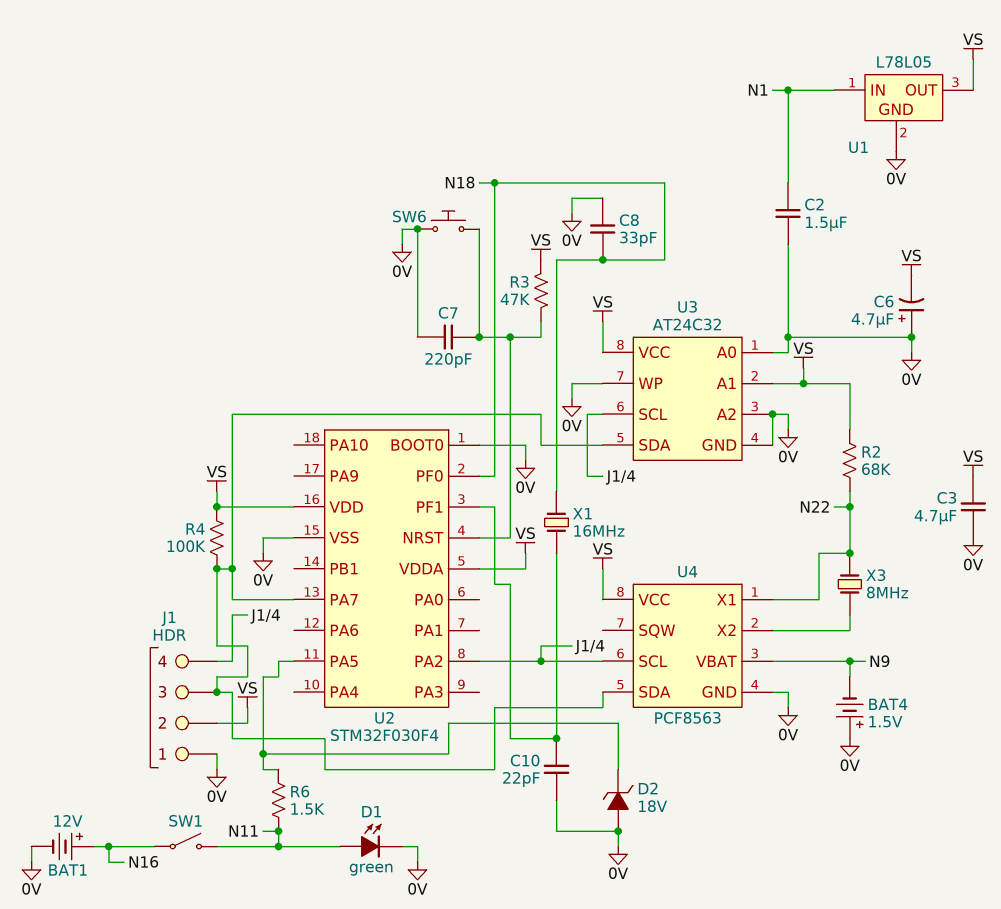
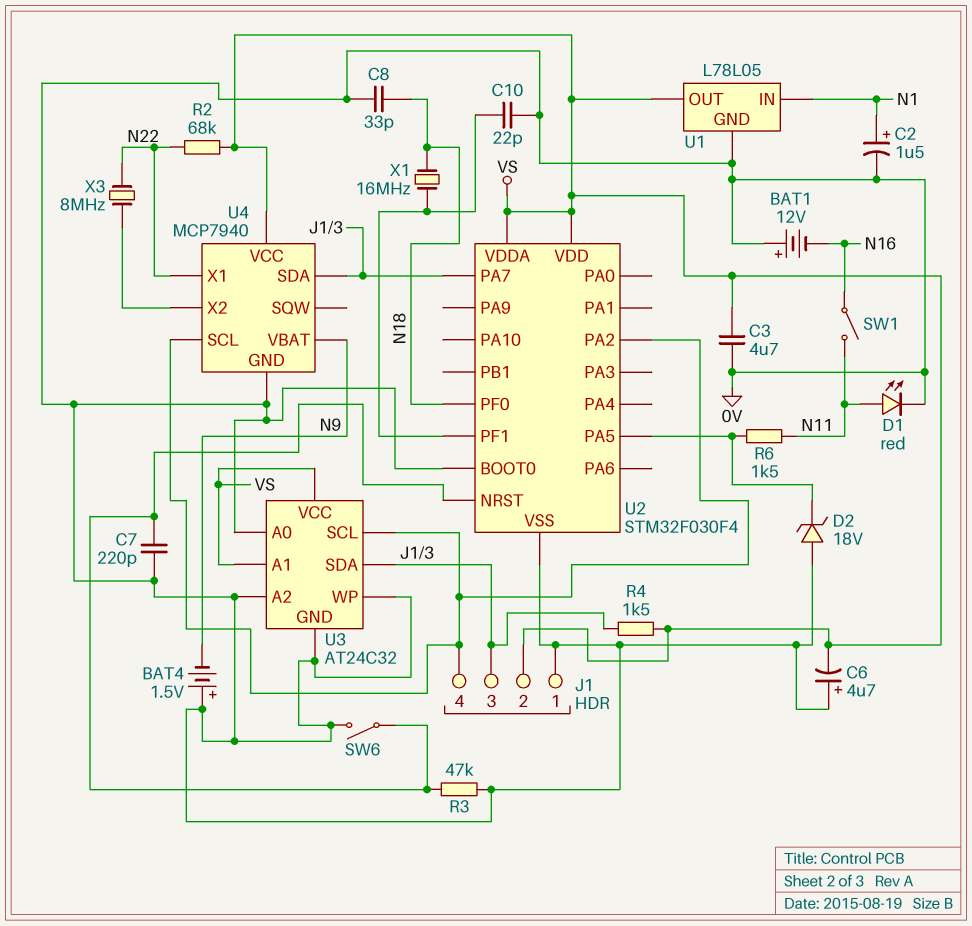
BAT1: 12V (plus N16, minus 0V) -> 12V (plus 0V, minus N16)
C2: 1.5uF (0V, N1) -> 1.5uF (plus N1, minus 0V)
D1: LED green (A N11, K 0V) -> LED red (A N11, K 0V)
R3: 47k (U2/NRST, VS) -> 47k (0V, U2/NRST)
R4: 100k (J1/3, VS) -> 1.5k (J1/3, VS)
SW6: button (0V, U2/NRST) -> switch (0V, U2/NRST)
U4: PCF8563 -> MCP7940

